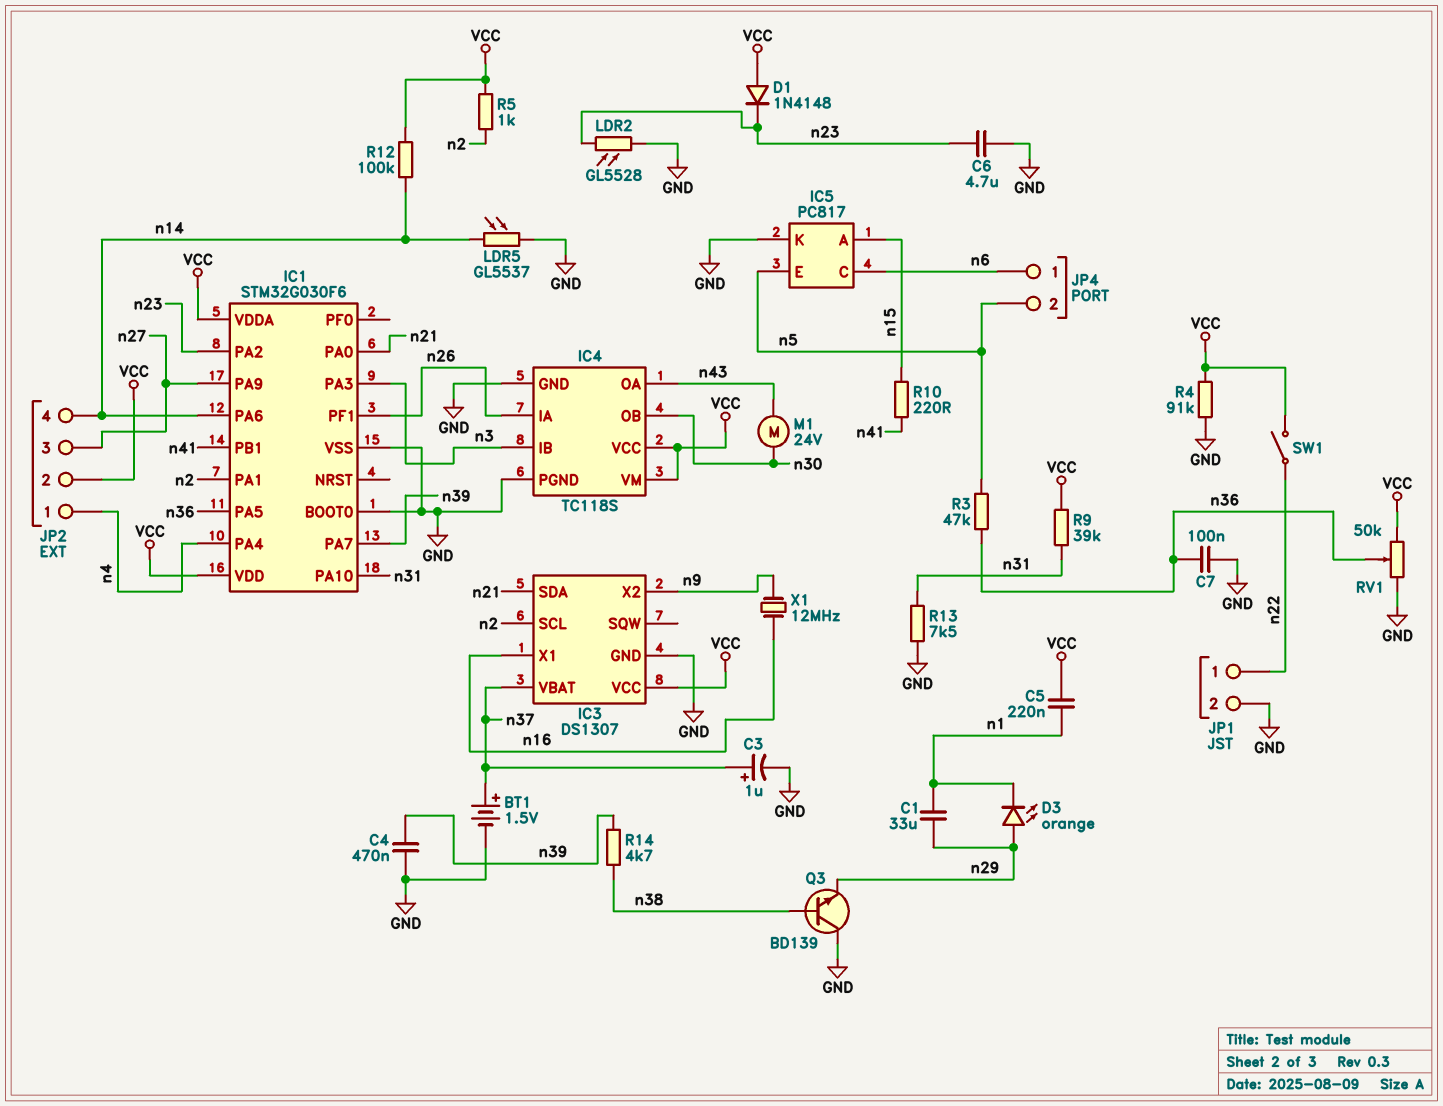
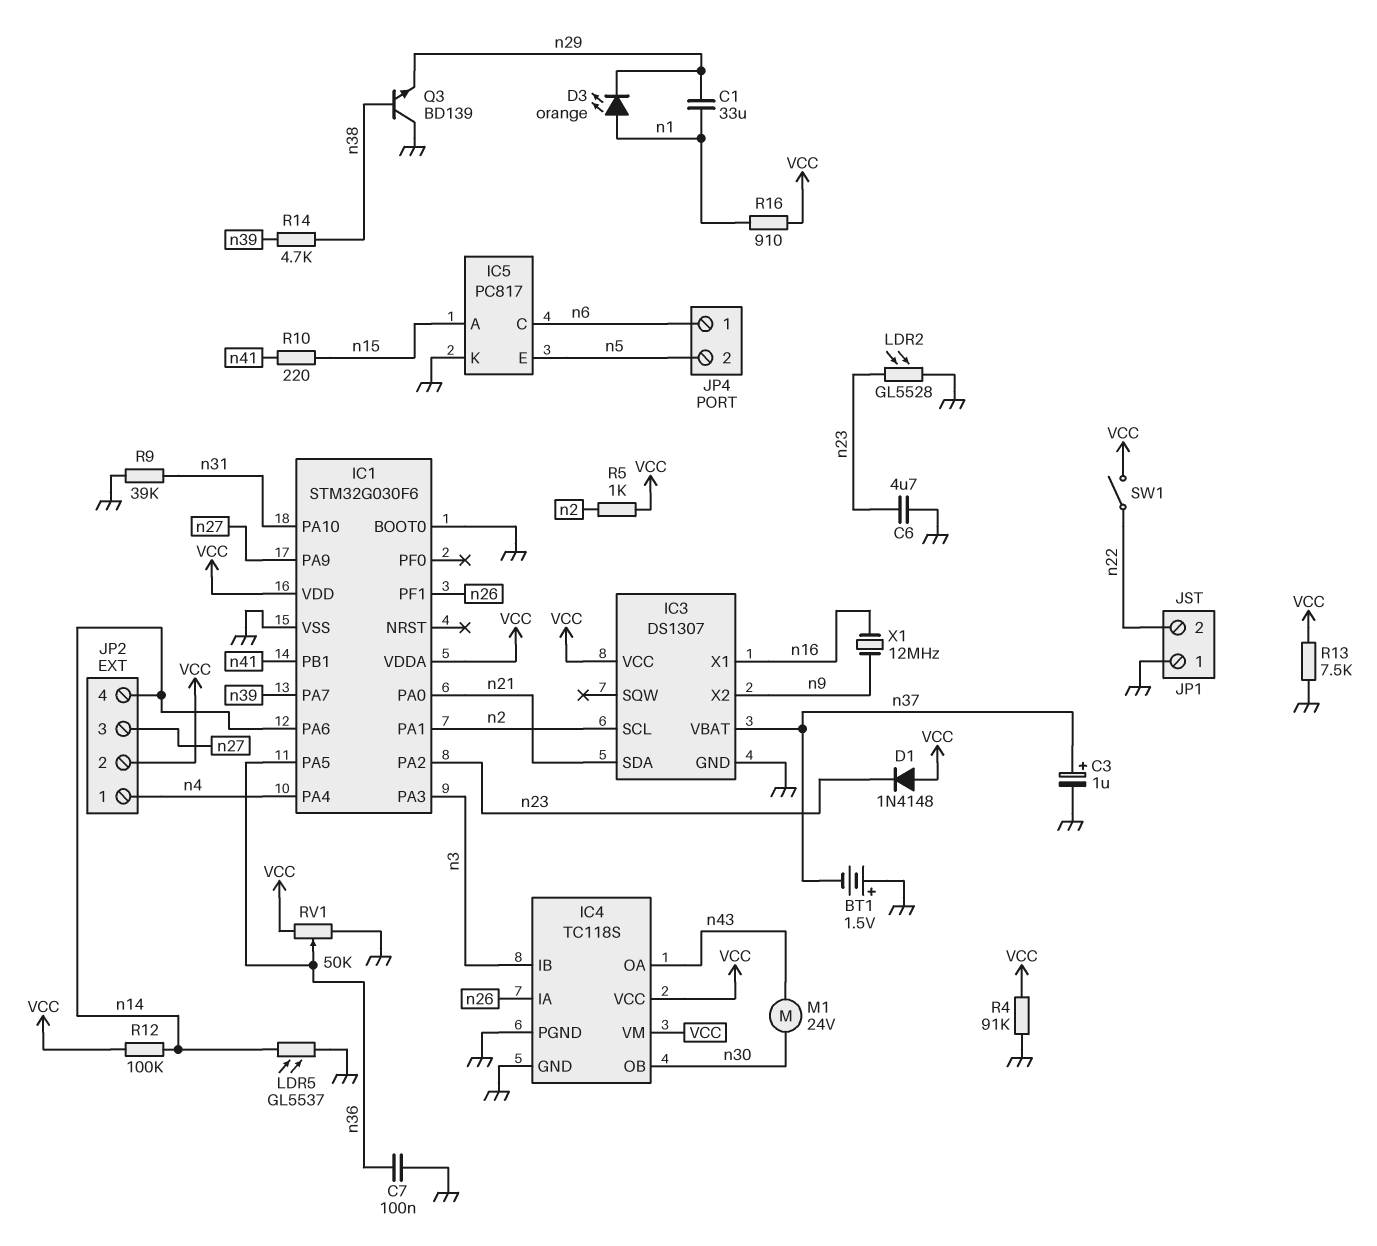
BT1: 1.5V (plus n37, minus GND) -> 1.5V (plus GND, minus n37)
C4: 470nF (GND, n39) -> none
C5: 220nF (VCC, n1) -> none
D3: LED orange (A n29, K n1) -> LED orange (A n1, K n29)
JP1 pin 1: n22 -> GND
JP1 pin 2: GND -> n22
R3: 47k (n5, n36) -> none
R9: 39k (VCC, n31) -> 39k (GND, n31)
R13: 7.5k (GND, n31) -> 7.5k (GND, VCC)
R16: none -> 910 (VCC, n1)

